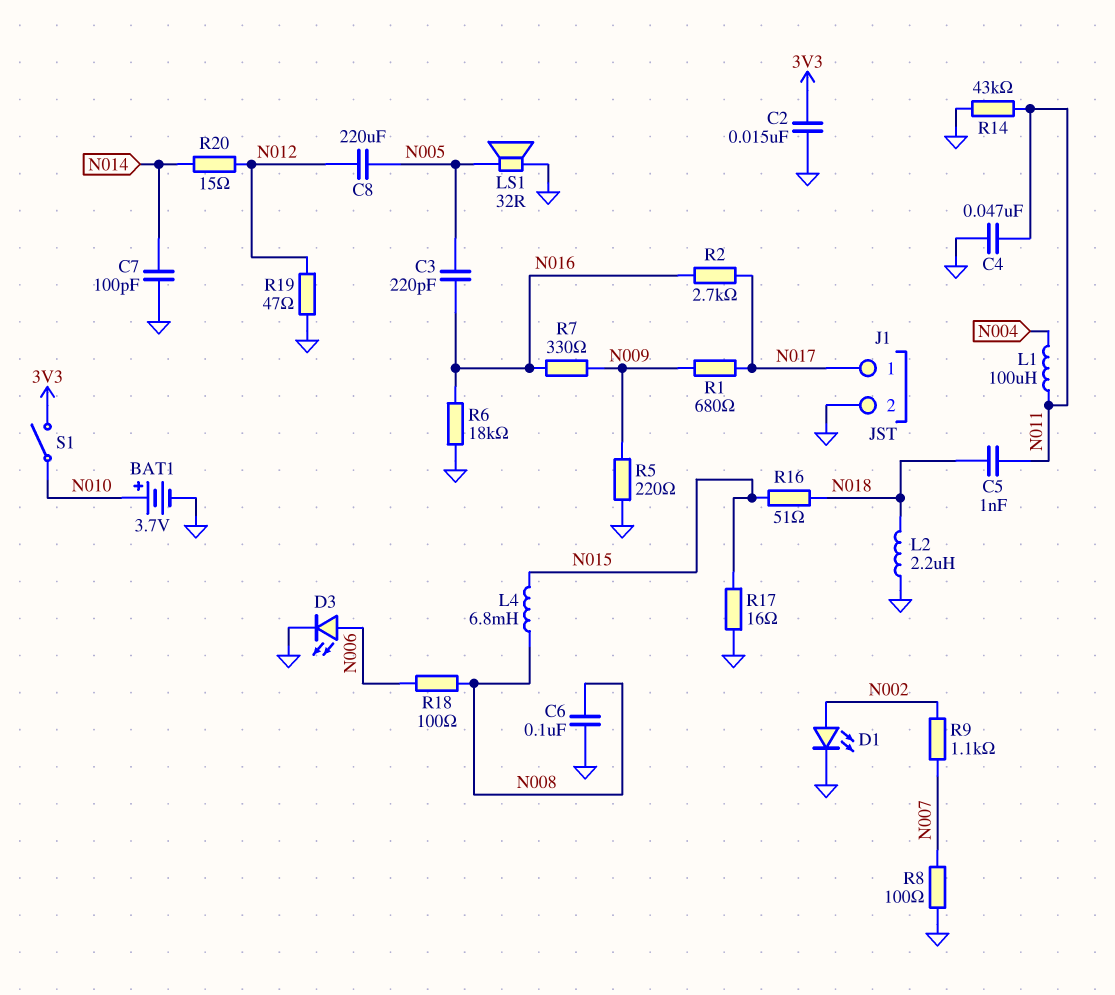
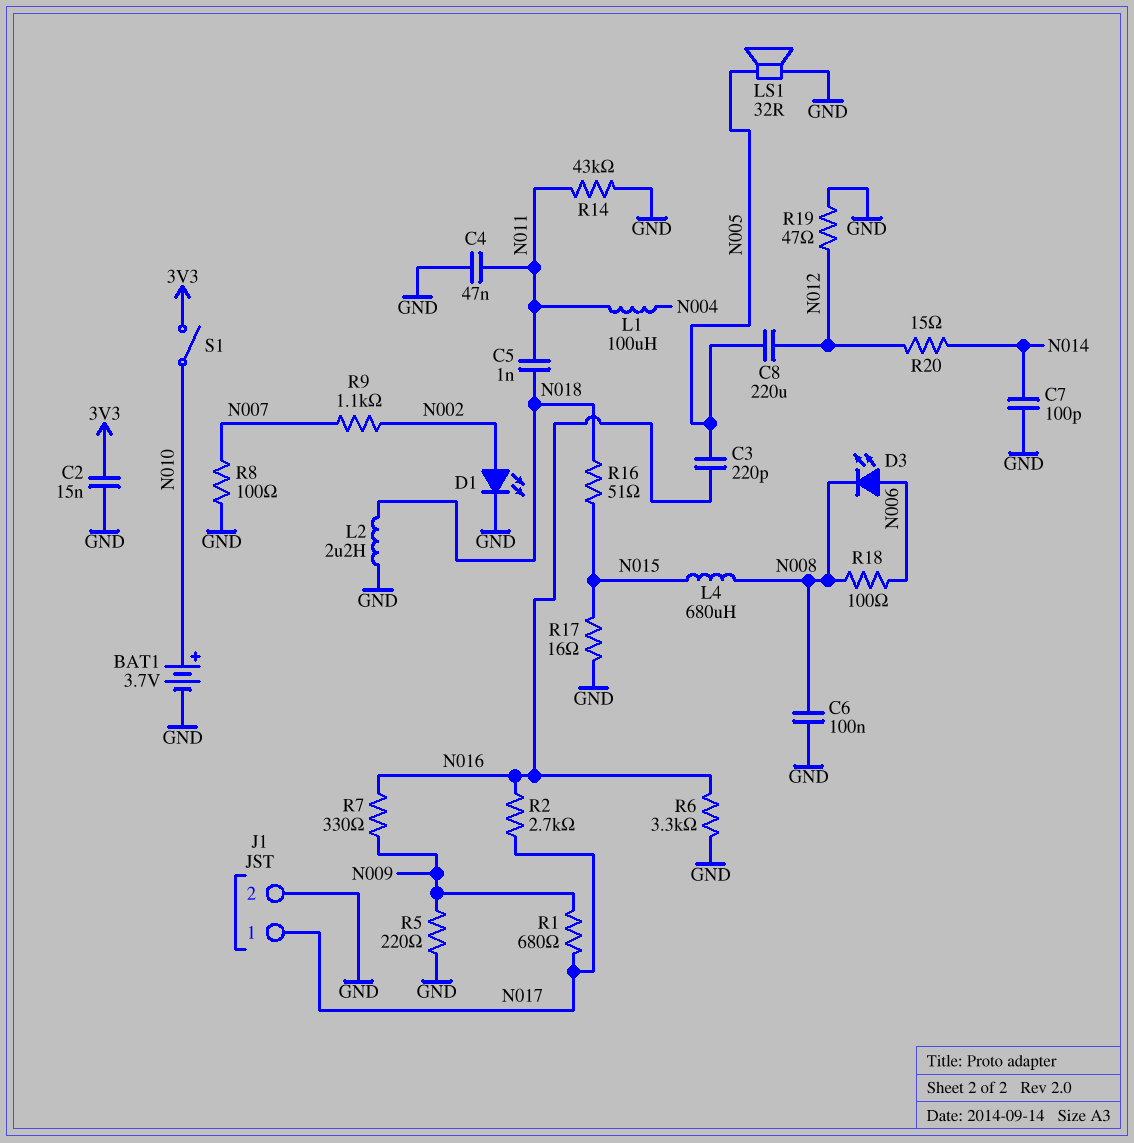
D3: LED (A N006, K GND) -> LED (A N006, K N008)
L4: 6.8mH (N008, N015) -> 680uH (N008, N015)
R6: 18k (GND, N016) -> 3.3k (GND, N016)

